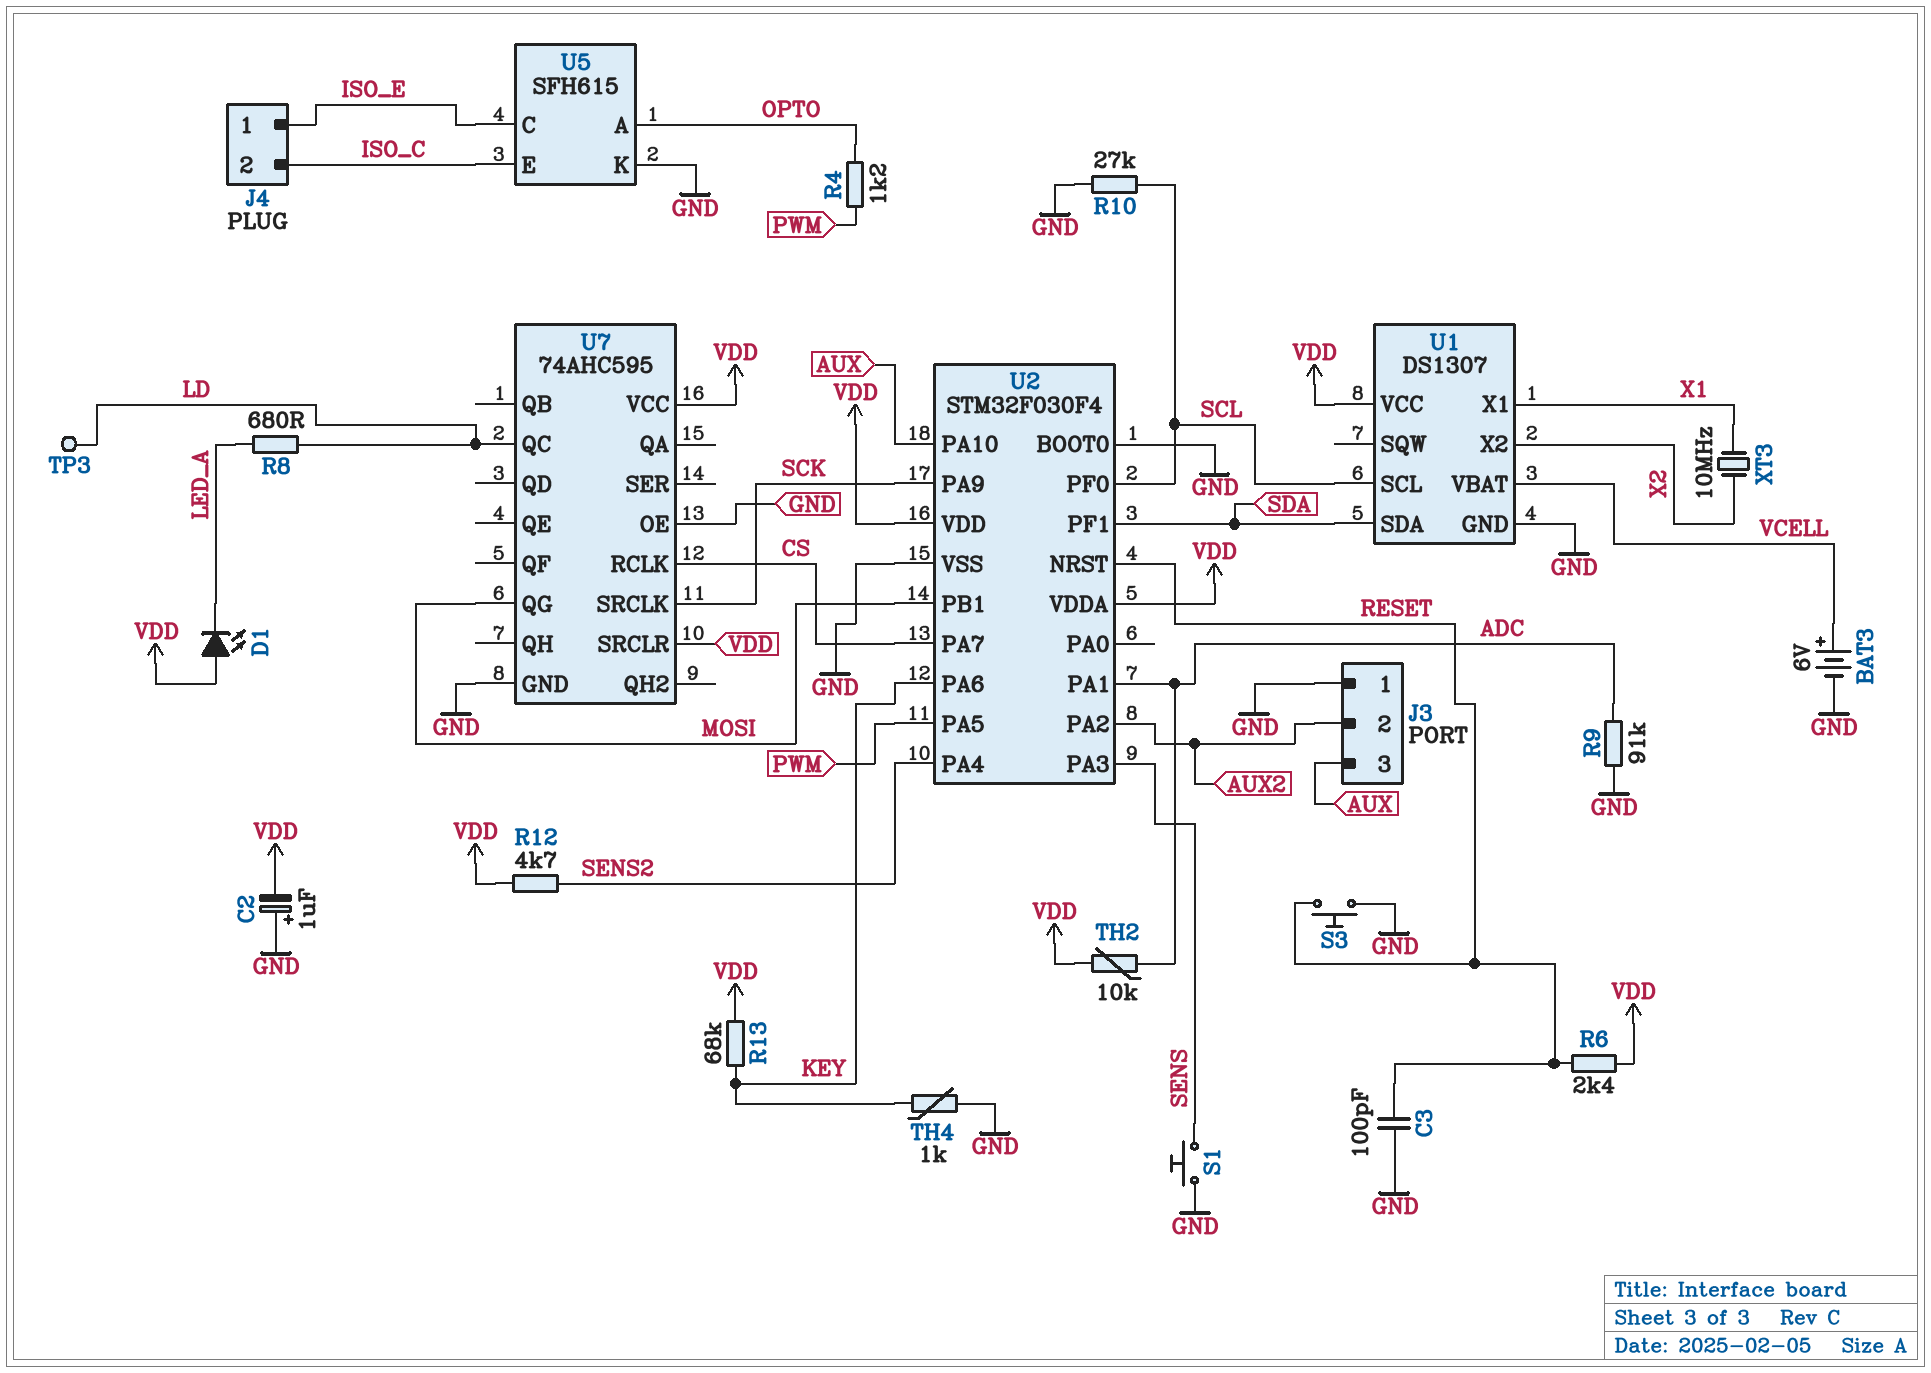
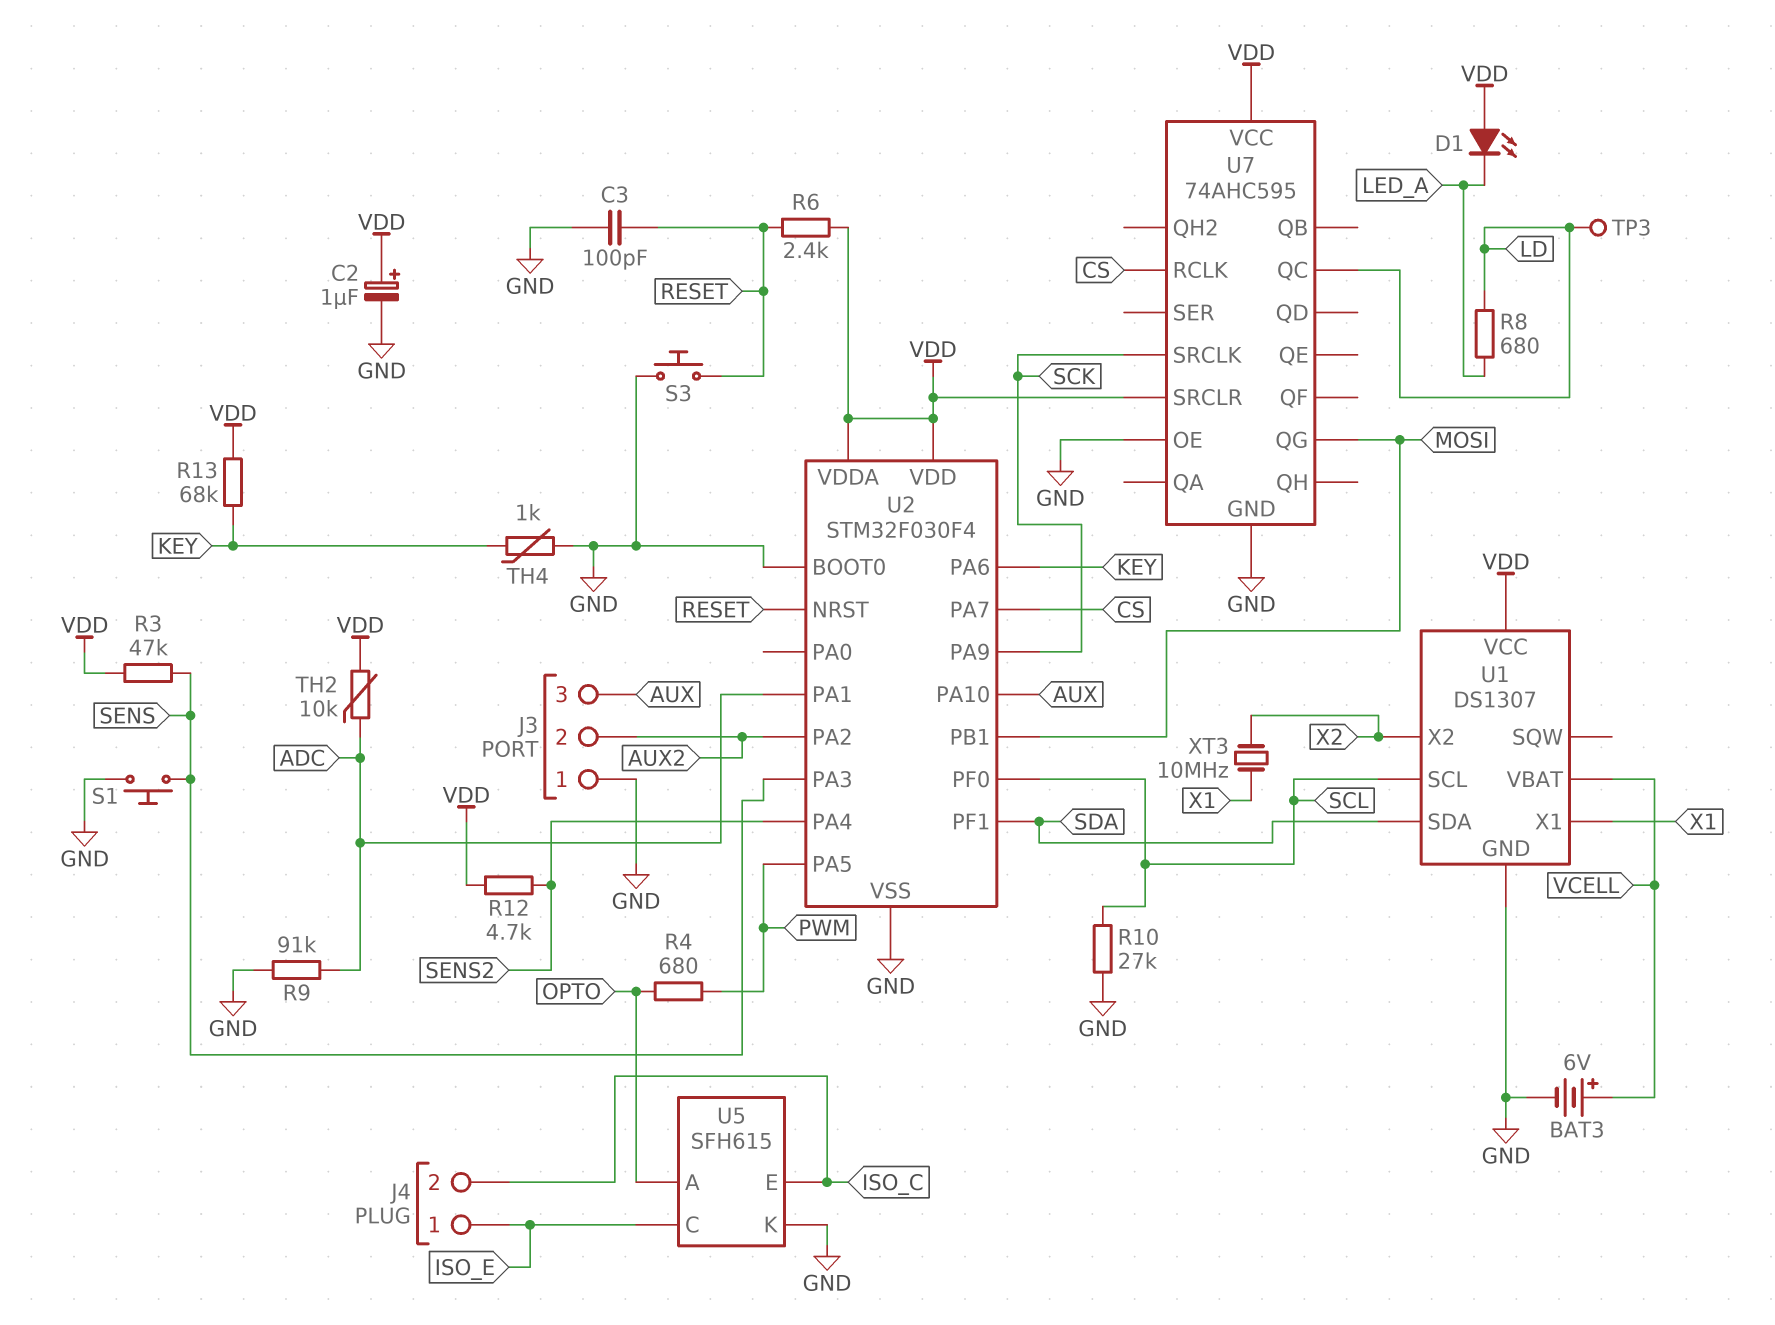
C2: 1uF (plus GND, minus VDD) -> 1uF (plus VDD, minus GND)
R3: none -> 47k (SENS, VDD)
R4: 1.2k (OPTO, PWM) -> 680 (OPTO, PWM)

